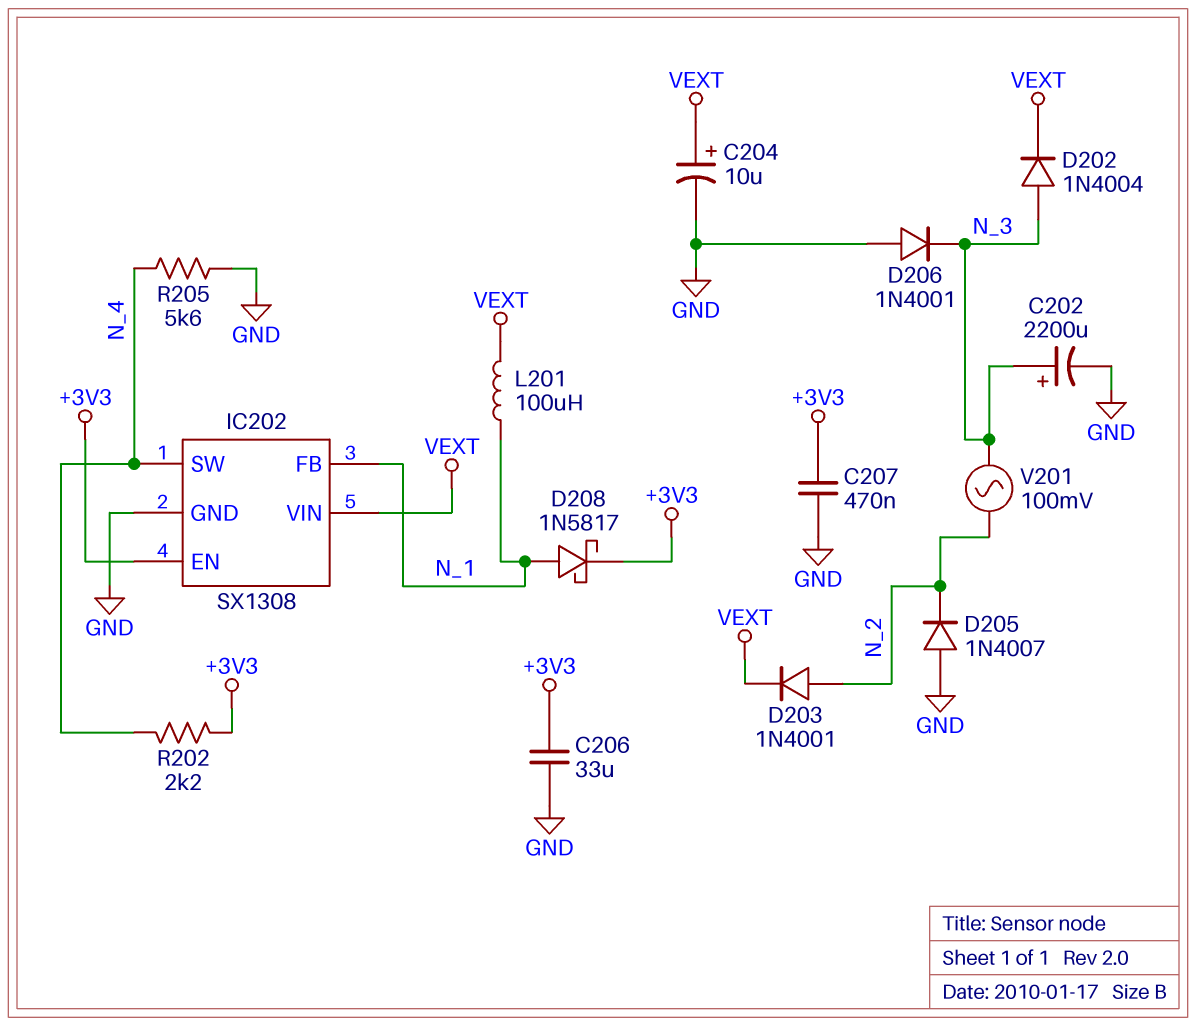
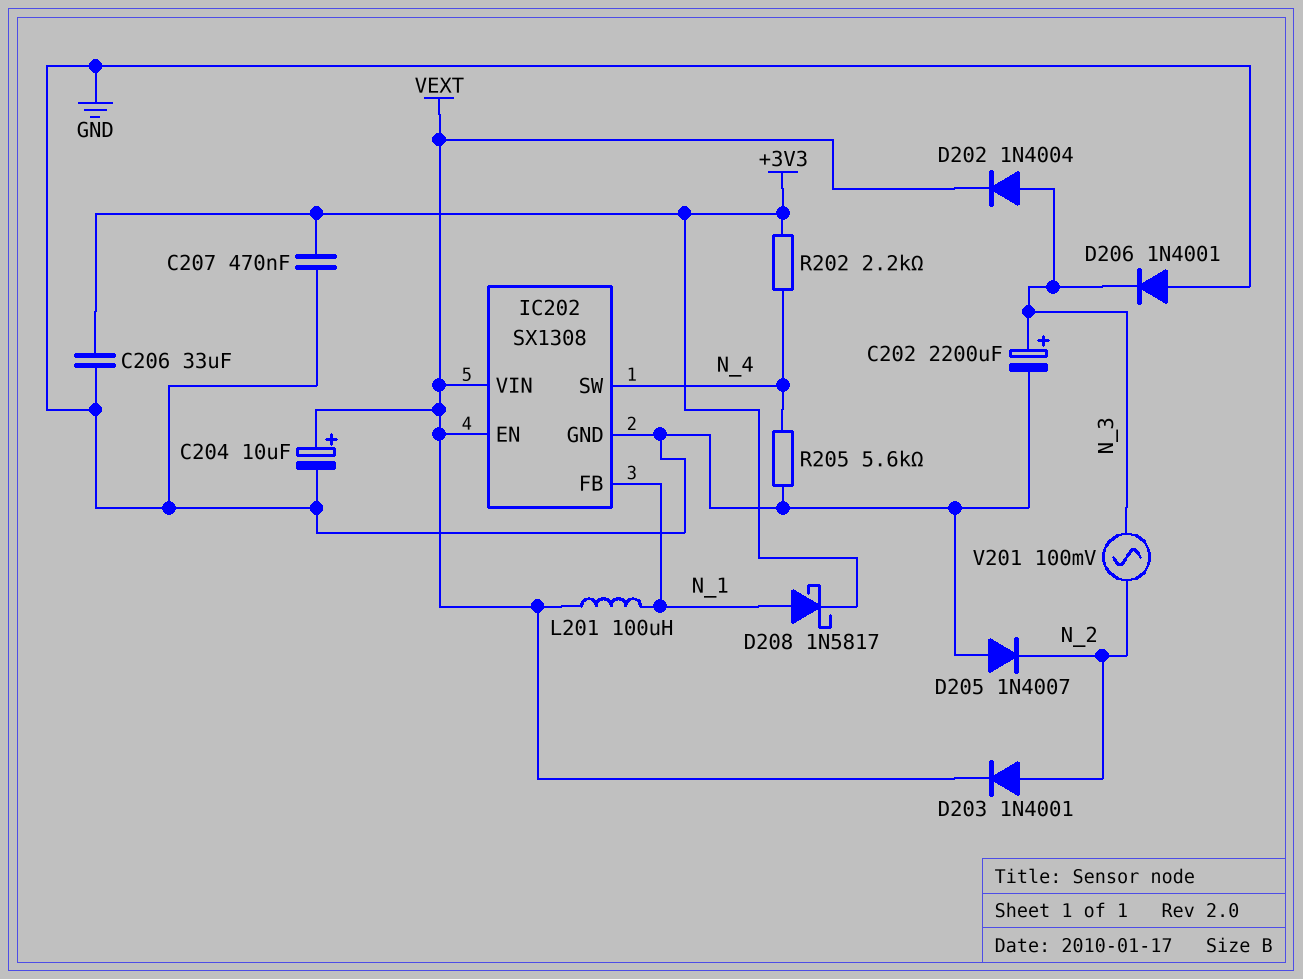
IC202 pin EN: +3V3 -> VEXT

